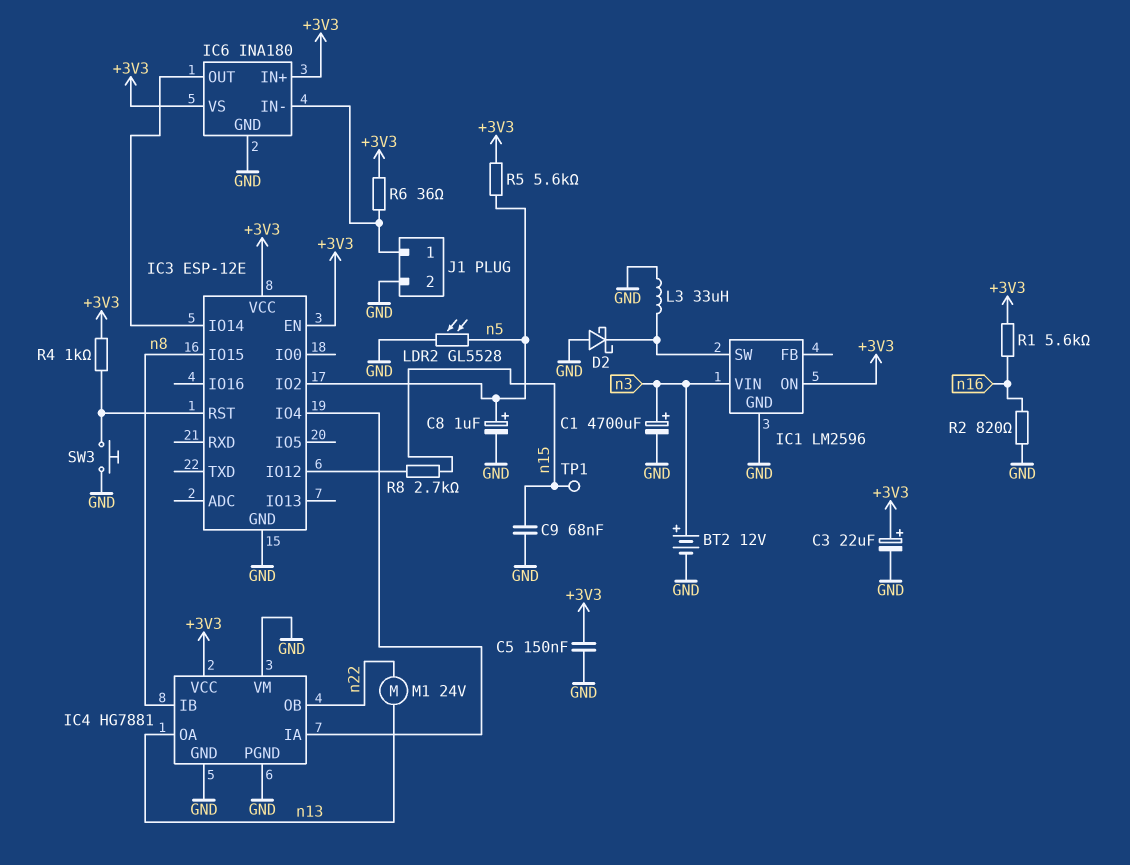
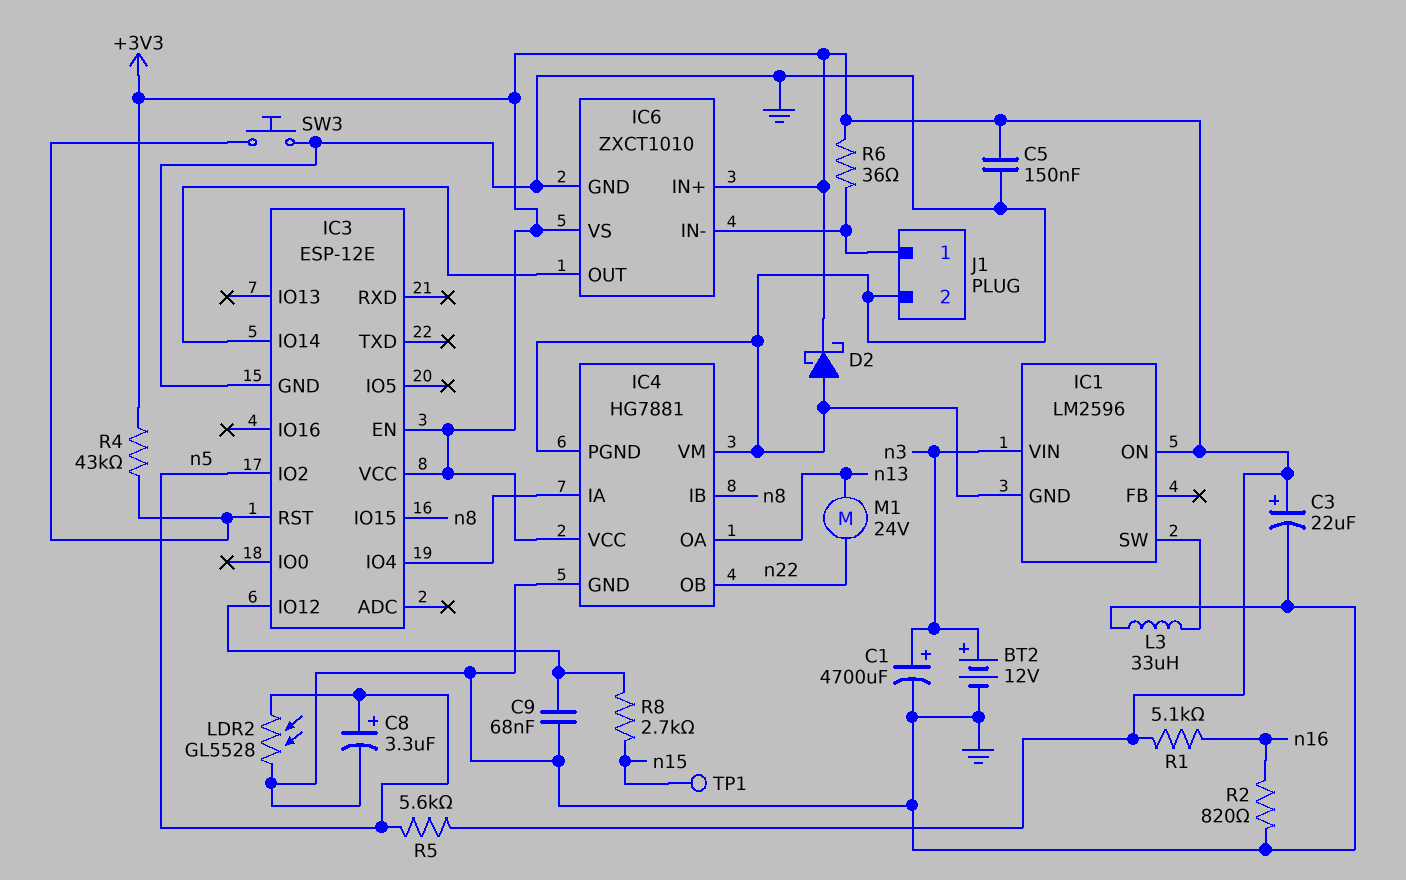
C8: 1uF (plus n5, minus GND) -> 3.3uF (plus n5, minus GND)
C9: 68nF (GND, n15) -> 68nF (GND, IC3/IO12)
D2: schottky (A GND, K IC1/SW) -> schottky (A GND, K +3V3)
IC6: INA180 -> ZXCT1010
R1: 5.6k (+3V3, n16) -> 5.1k (+3V3, n16)
R4: 1k (+3V3, IC3/RST) -> 43k (+3V3, IC3/RST)

